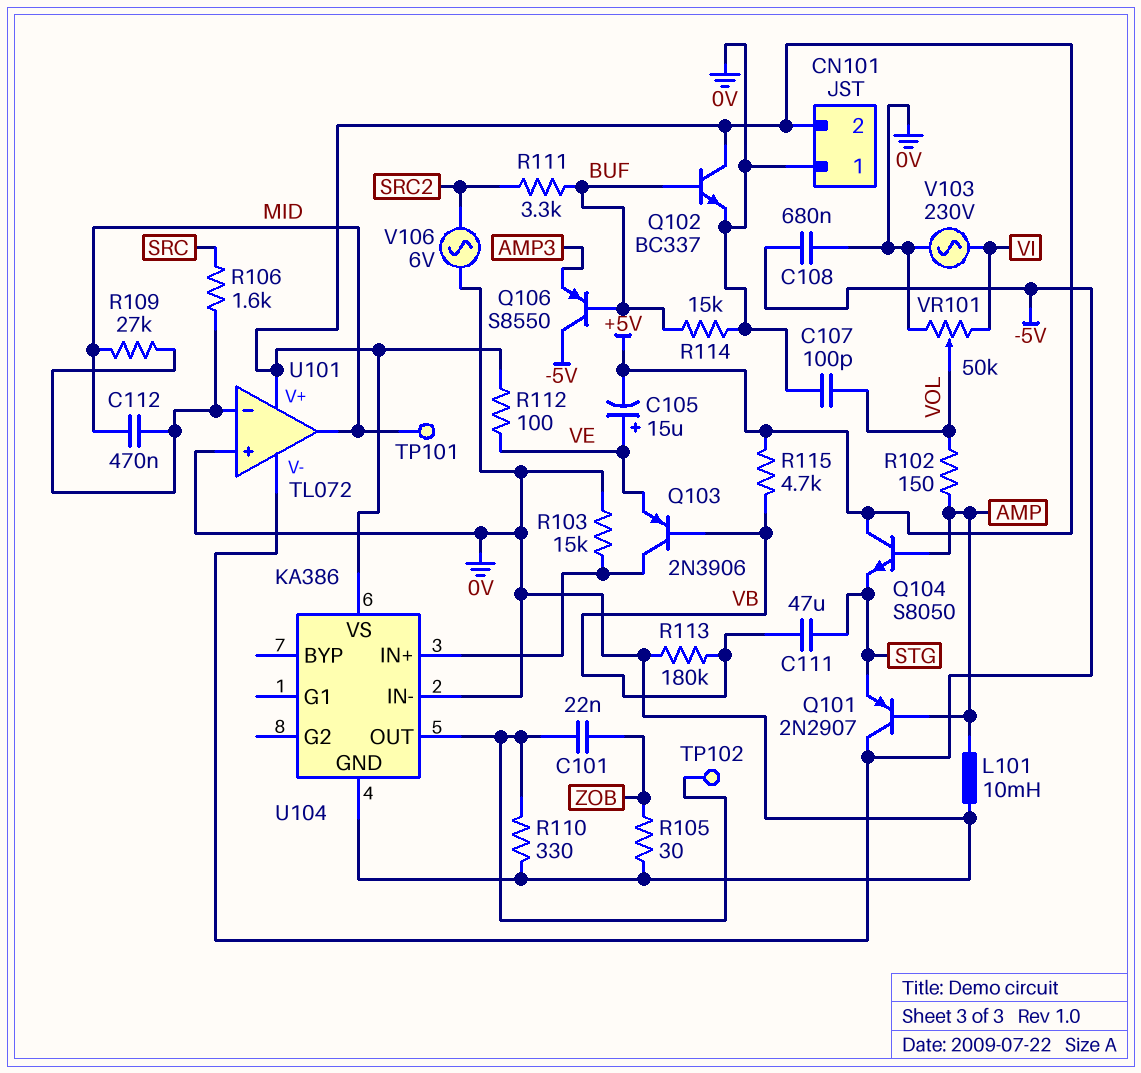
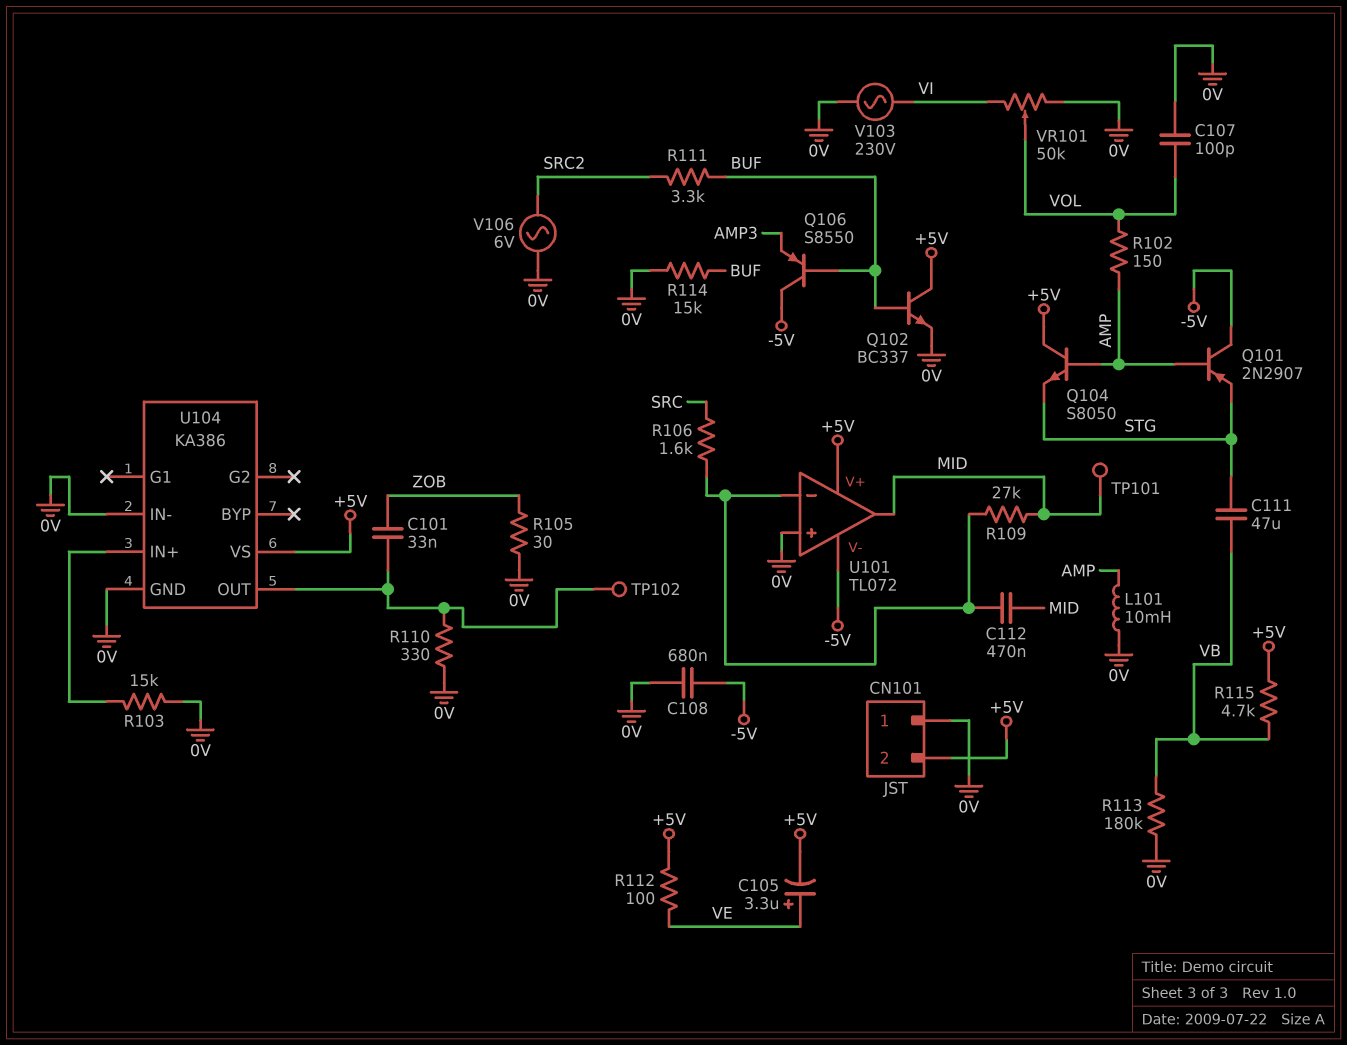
C101: 22nF (U104/OUT, ZOB) -> 33nF (U104/OUT, ZOB)
C105: 15uF (plus VE, minus +5V) -> 3.3uF (plus VE, minus +5V)
Q103: PNP 2N3906 (B VB, C U104/IN+, E VE) -> none

